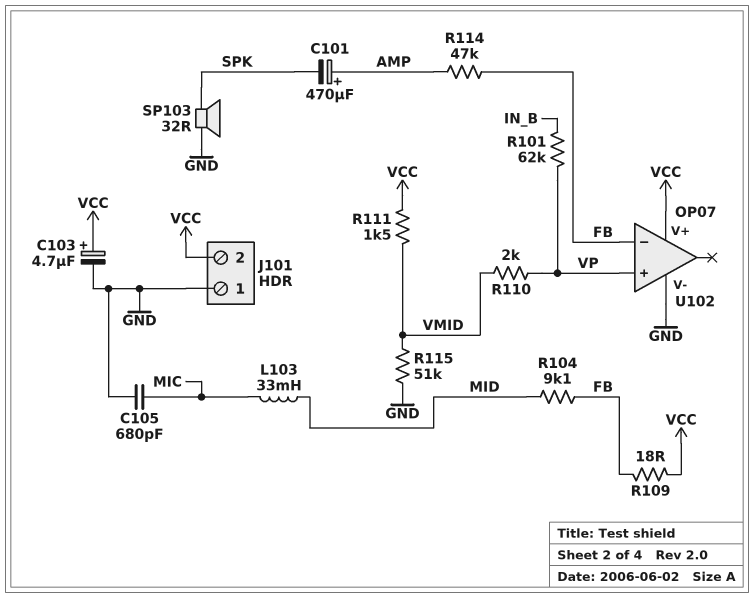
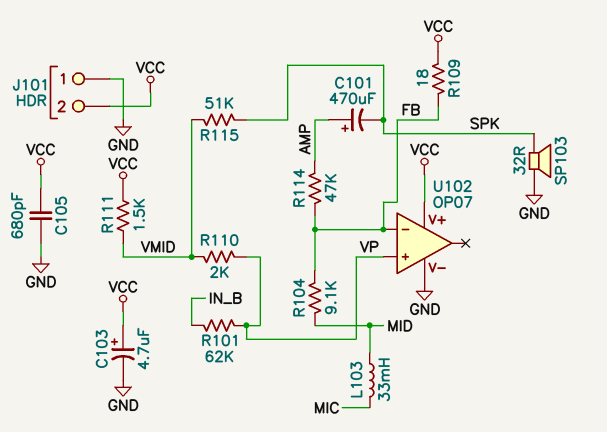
C105: 680pF (GND, MIC) -> 680pF (GND, VCC)
R115: 51k (GND, VMID) -> 51k (SPK, VMID)

